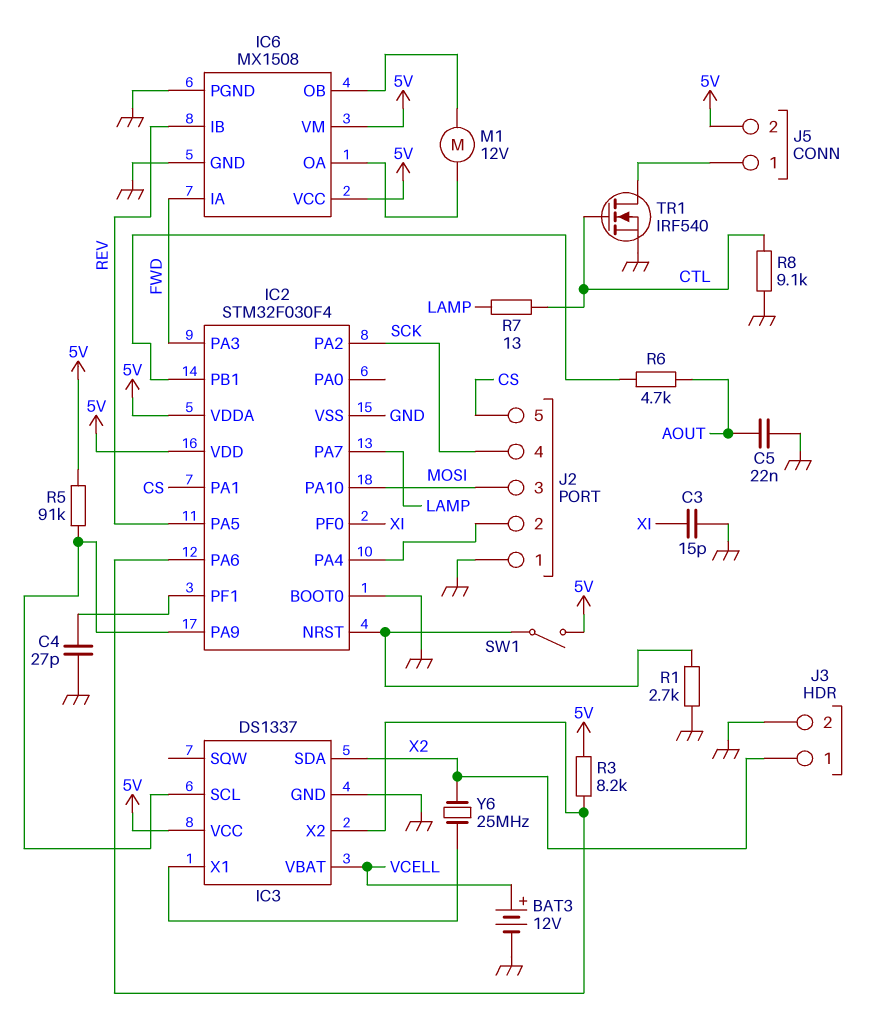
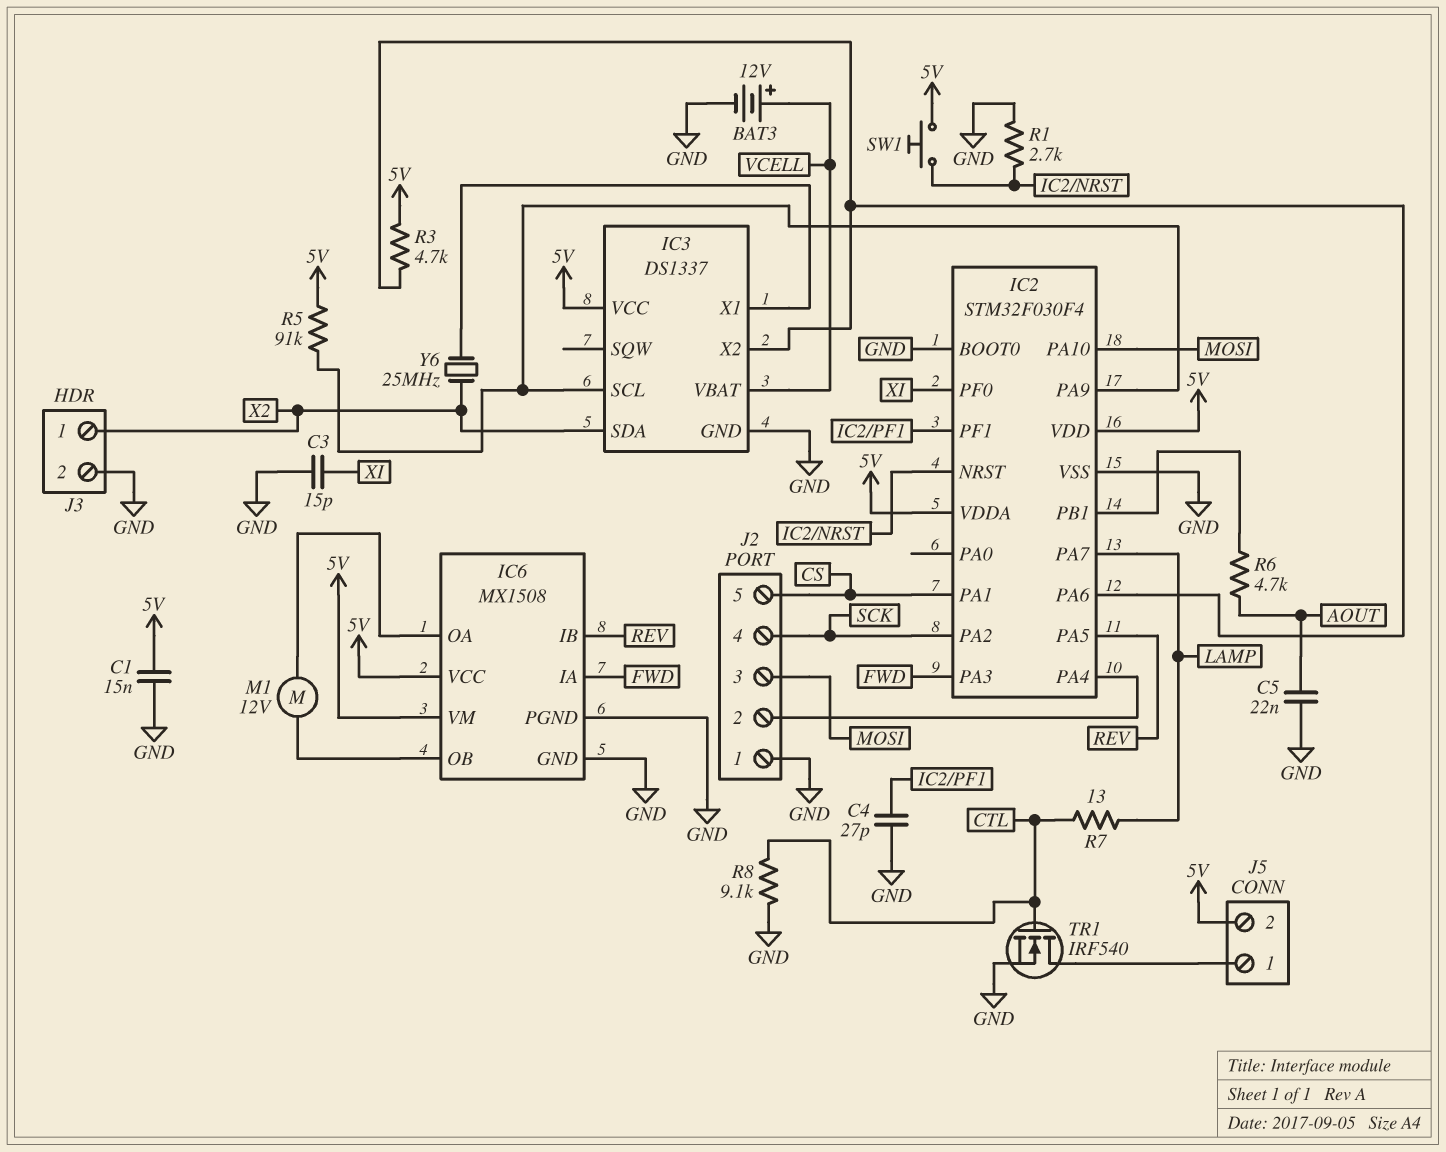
C1: none -> 15nF (5V, GND)
R3: 8.2k (5V, IC2/PA6) -> 4.7k (5V, IC2/PA6)
SW1: switch (5V, IC2/NRST) -> button (5V, IC2/NRST)

